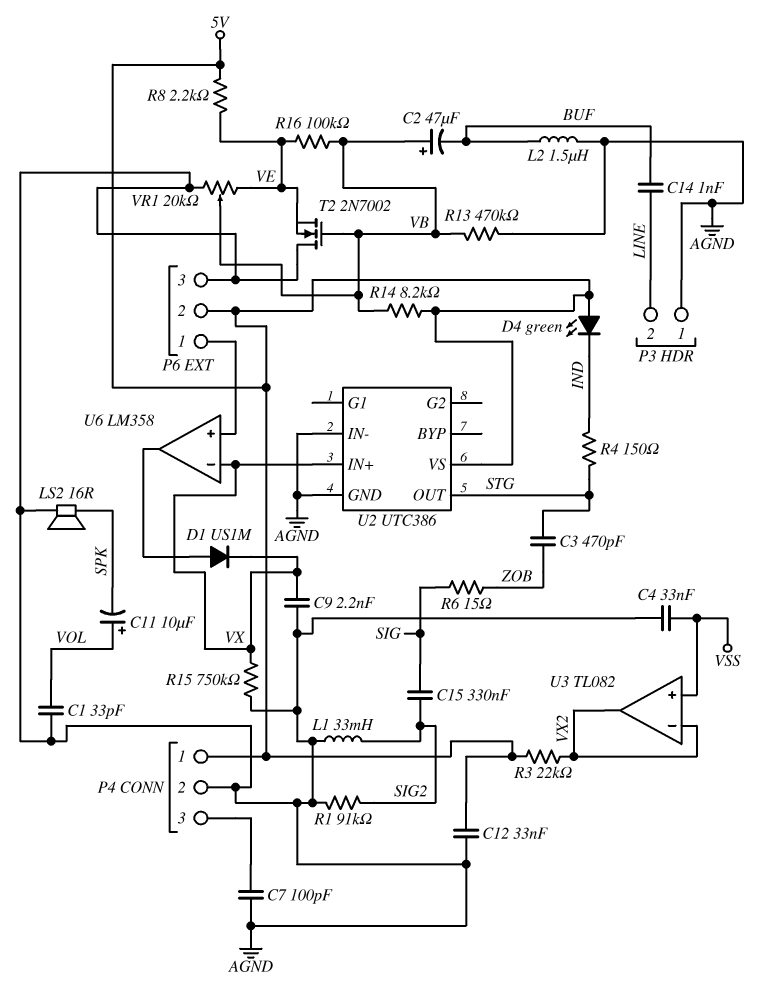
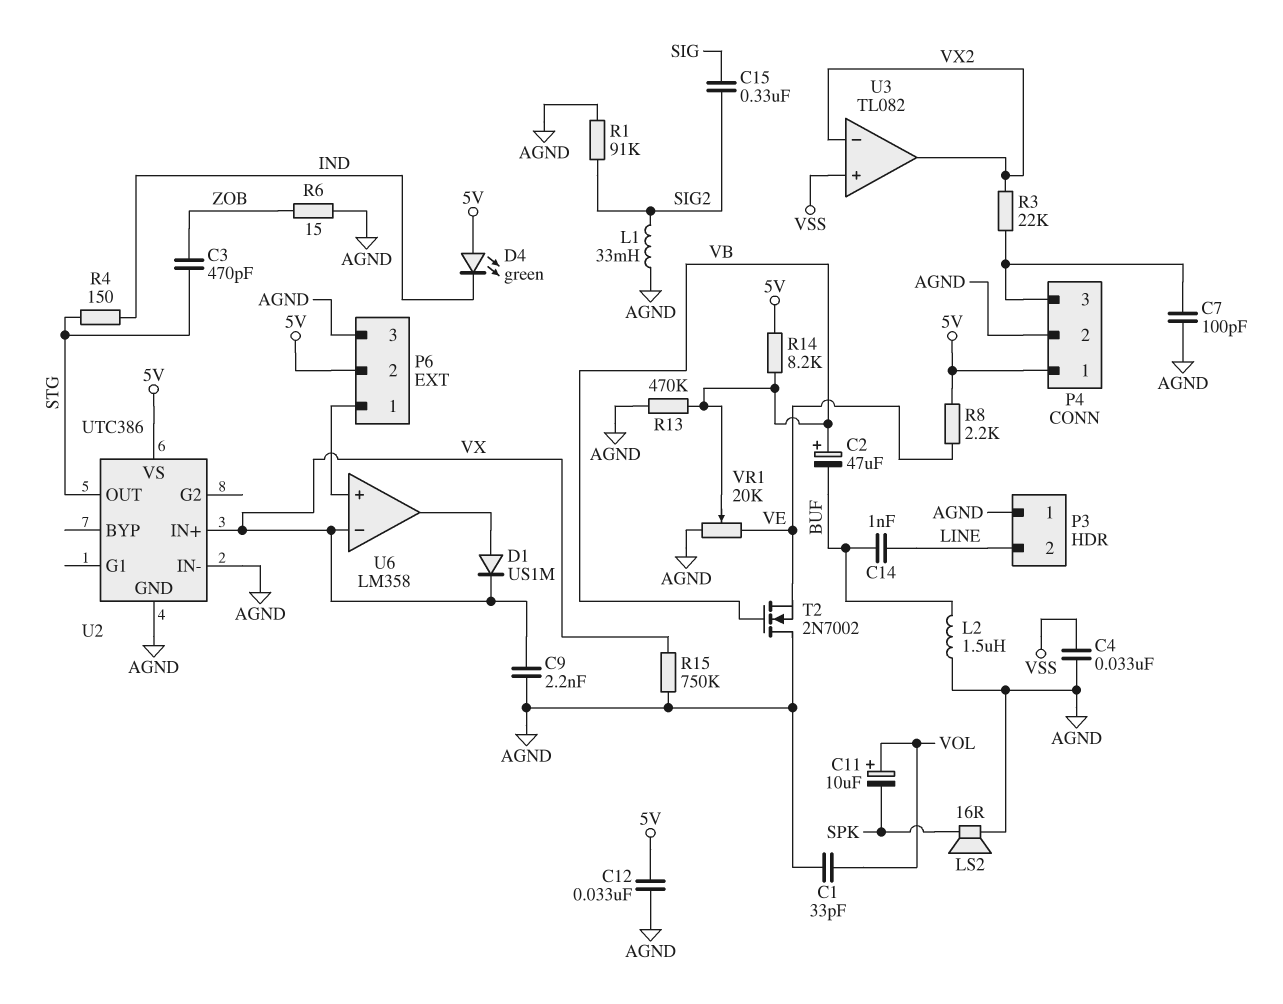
R3: 22k (5V, VX2) -> 22k (P4/3, VX2)
R6: 15 (SIG, ZOB) -> 15 (AGND, ZOB)
R16: 100k (VB, VE) -> none

